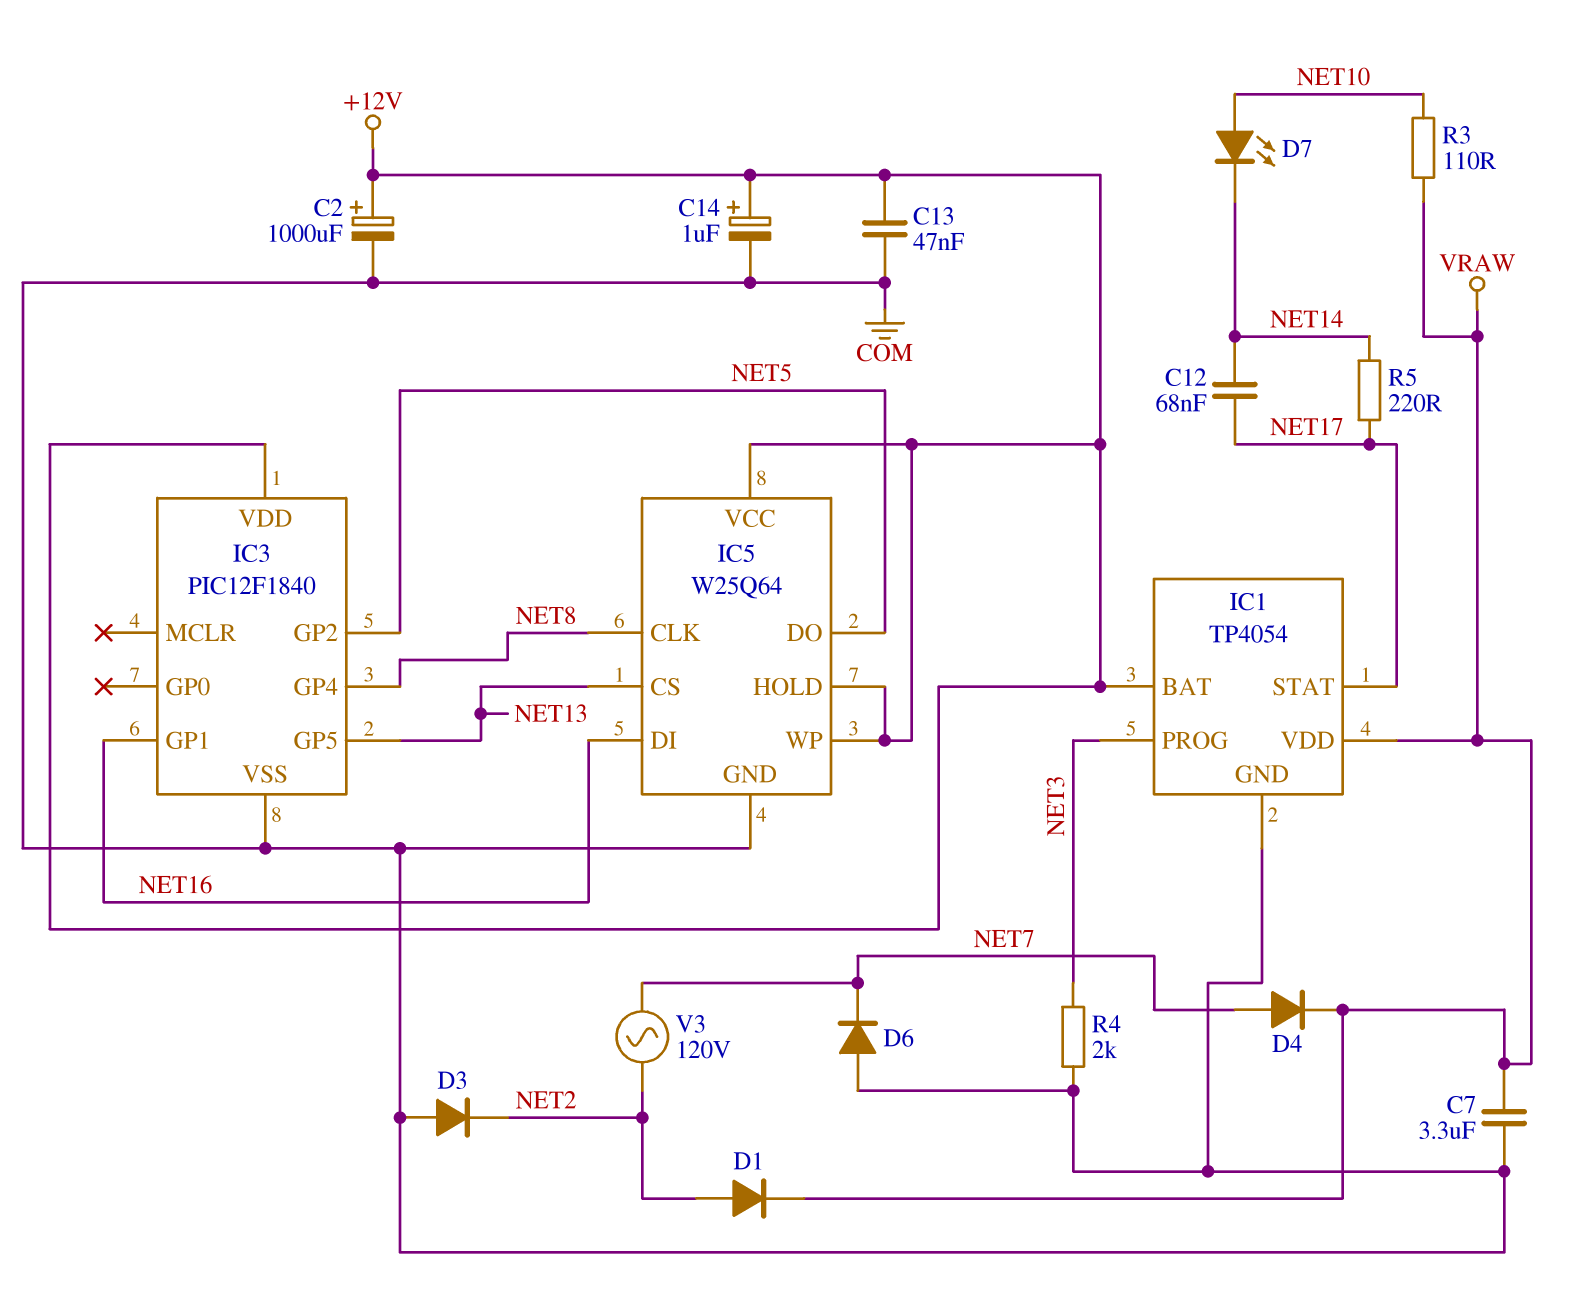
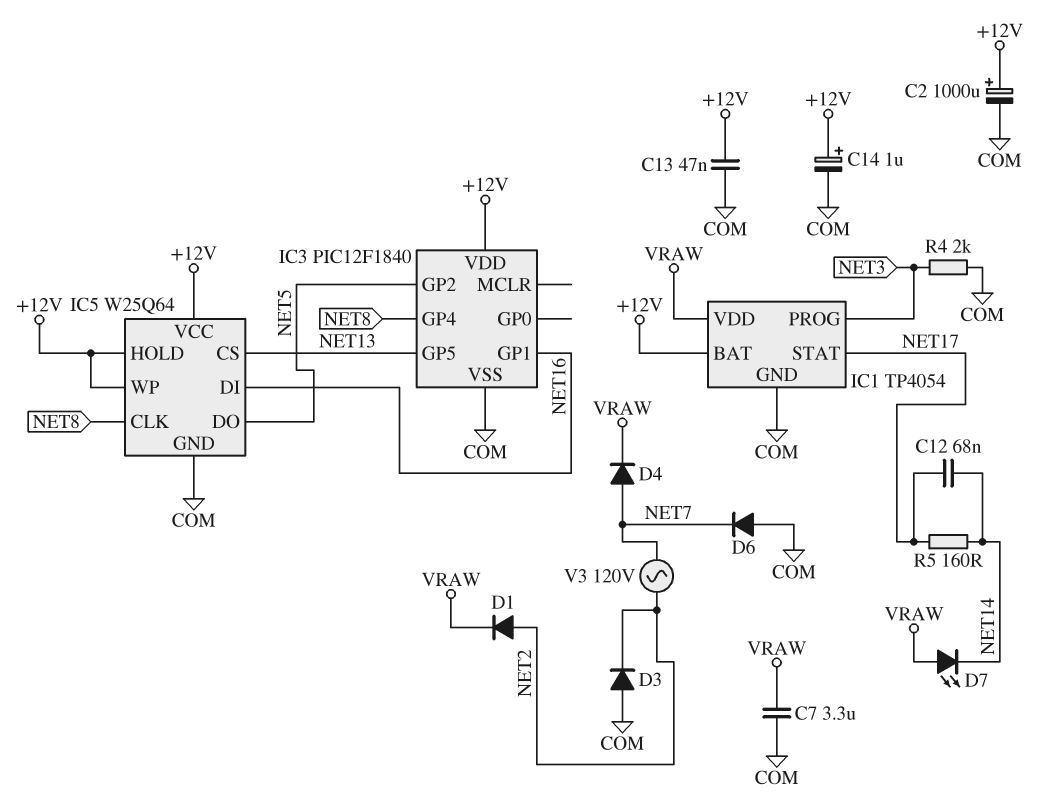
D7: LED (A NET10, K NET14) -> LED (A VRAW, K NET14)
R3: 110 (NET10, VRAW) -> none
R5: 220 (NET14, NET17) -> 160 (NET14, NET17)

